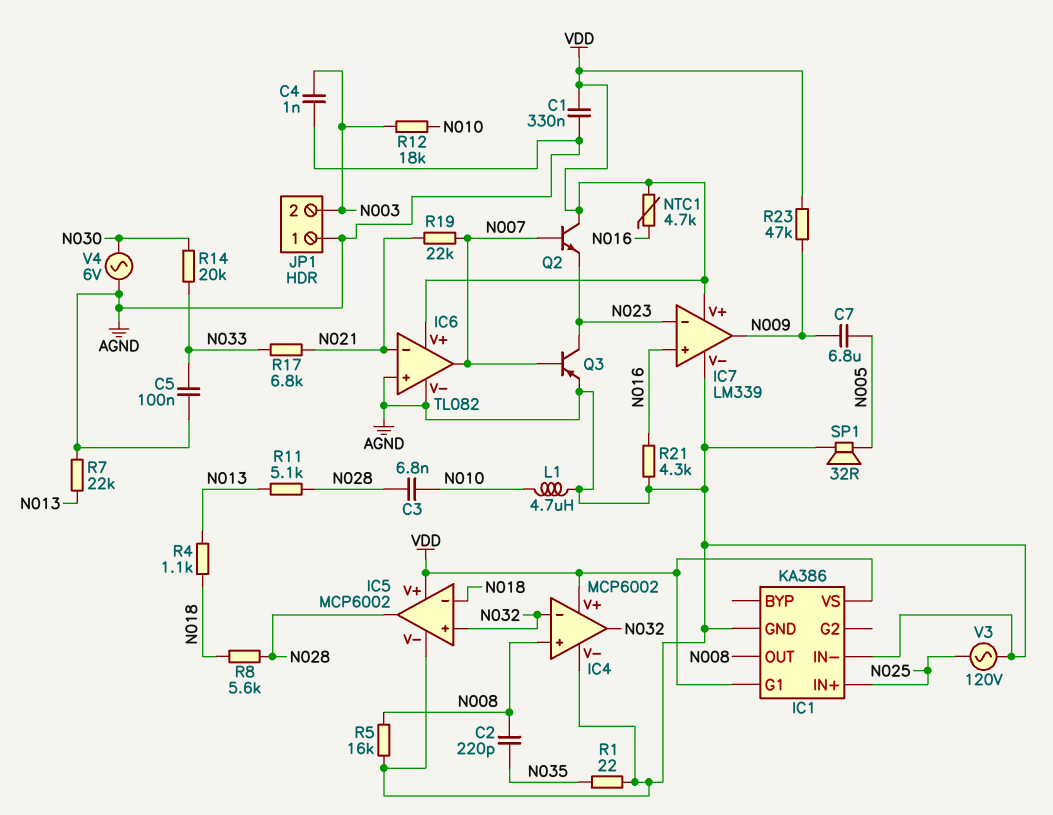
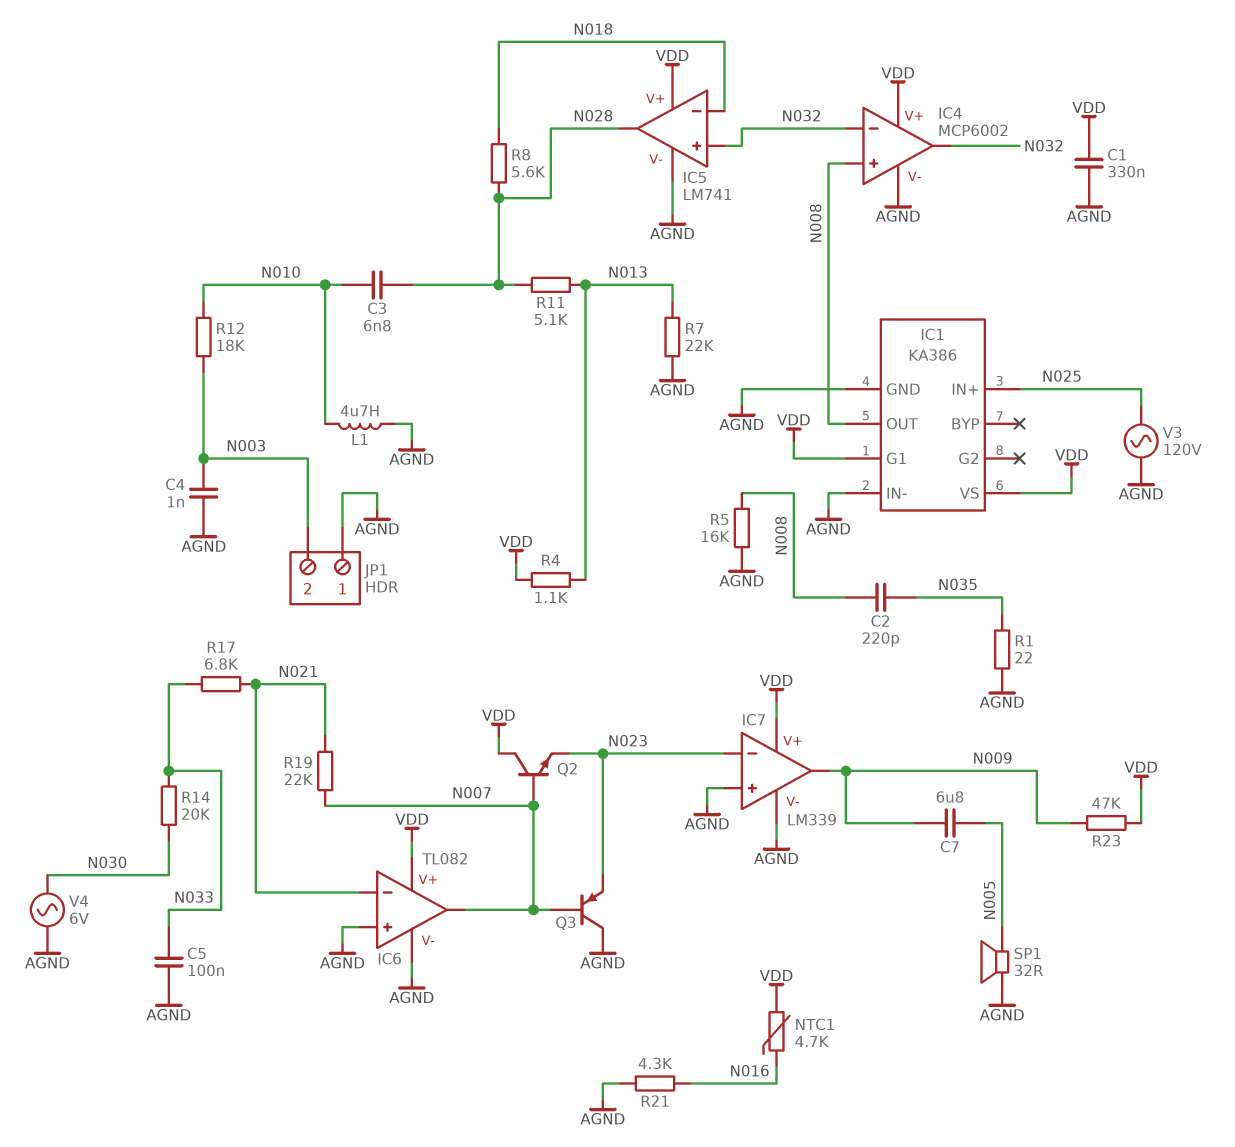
IC5: MCP6002 -> LM741
IC7 pin in+: N016 -> AGND
Q3: PNP (B N007, C N023, E AGND) -> PNP (B N007, C AGND, E N023)
R4: 1.1k (N013, N018) -> 1.1k (N013, VDD)

